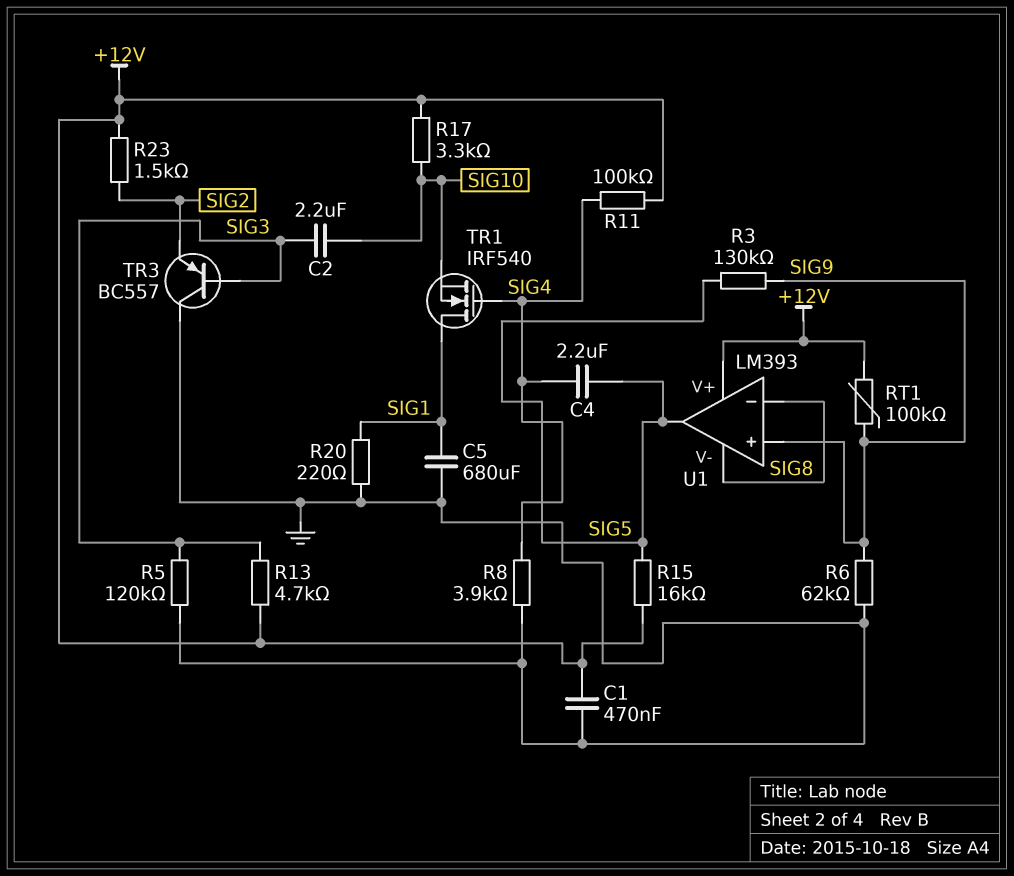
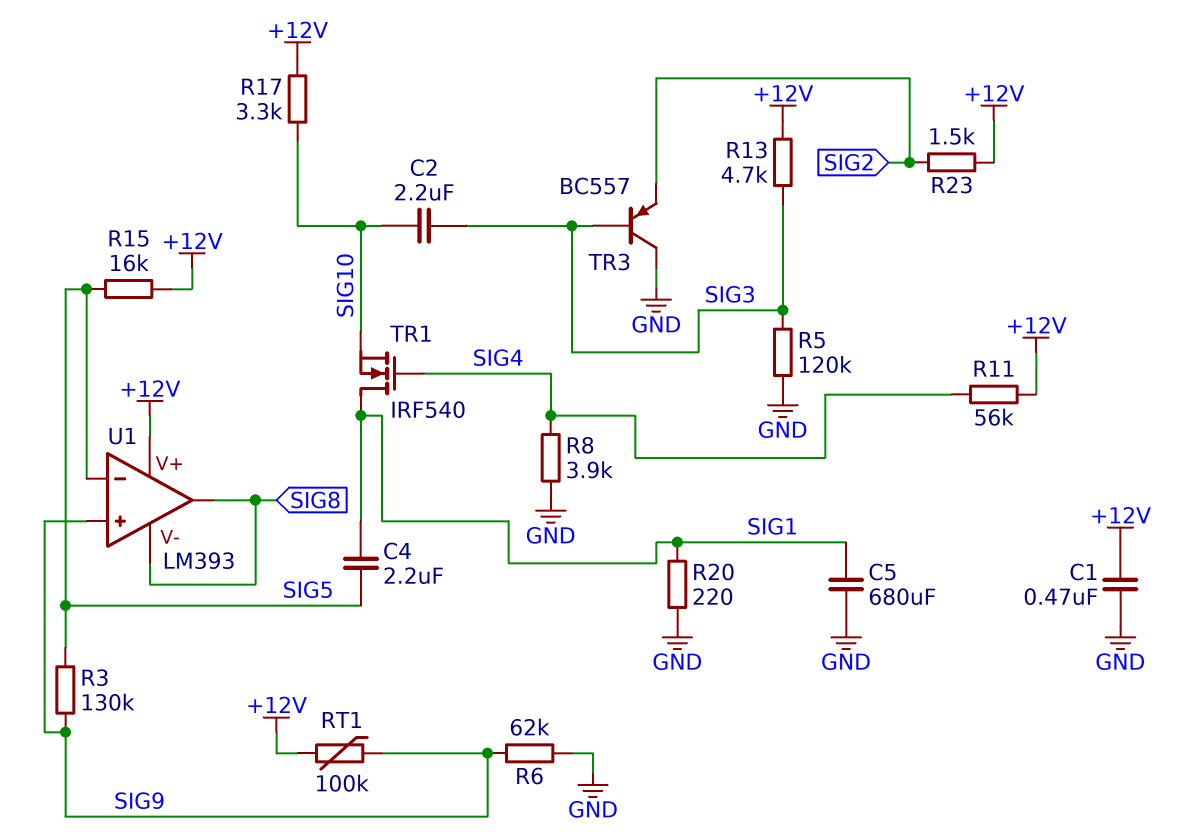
C4: 2.2uF (SIG4, SIG5) -> 2.2uF (SIG1, SIG5)
R11: 100k (+12V, SIG4) -> 56k (+12V, SIG4)
U1 pin in-: SIG8 -> SIG5
U1 pin out: SIG5 -> SIG8

